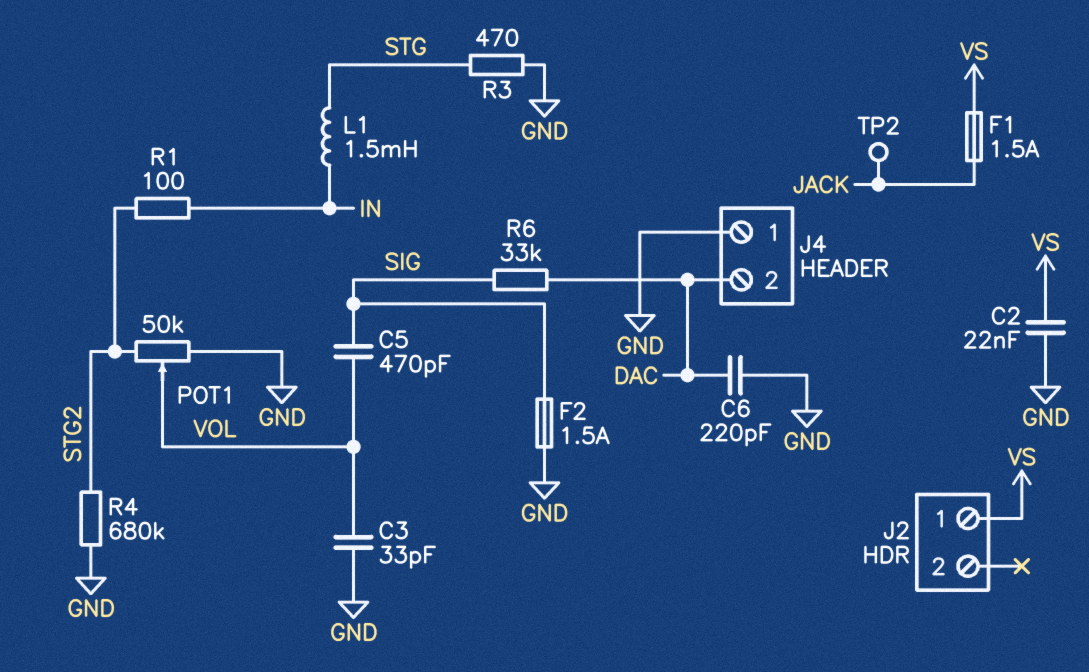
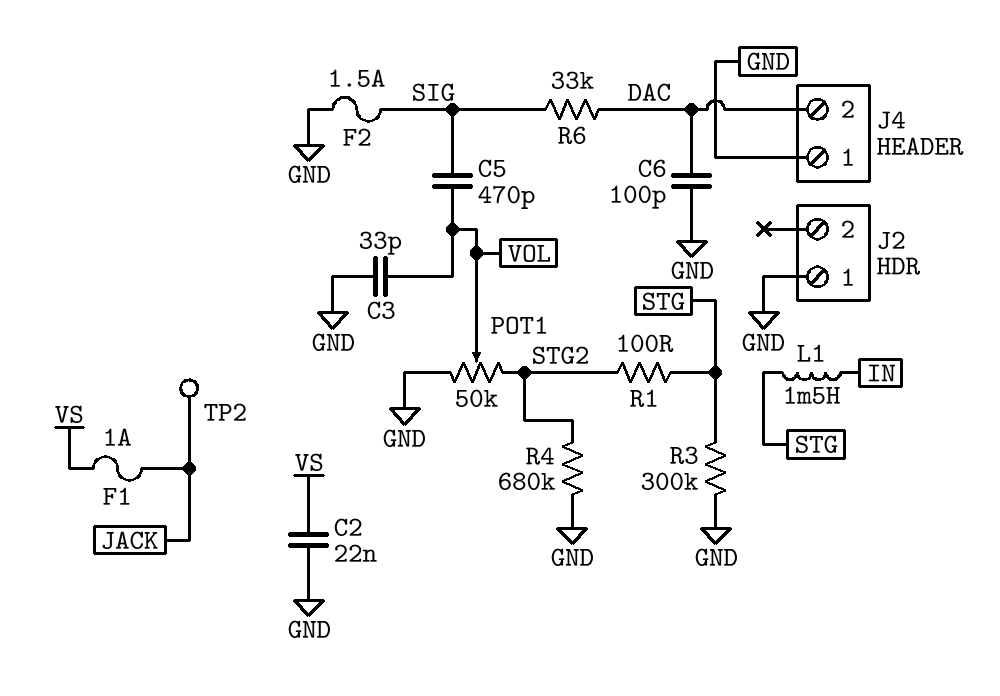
C6: 220pF (DAC, GND) -> 100pF (DAC, GND)
F1: 1.5A (JACK, VS) -> 1A (JACK, VS)
J2 pin 1: VS -> GND
R1: 100 (IN, STG2) -> 100 (STG, STG2)
R3: 470 (GND, STG) -> 300k (GND, STG)

